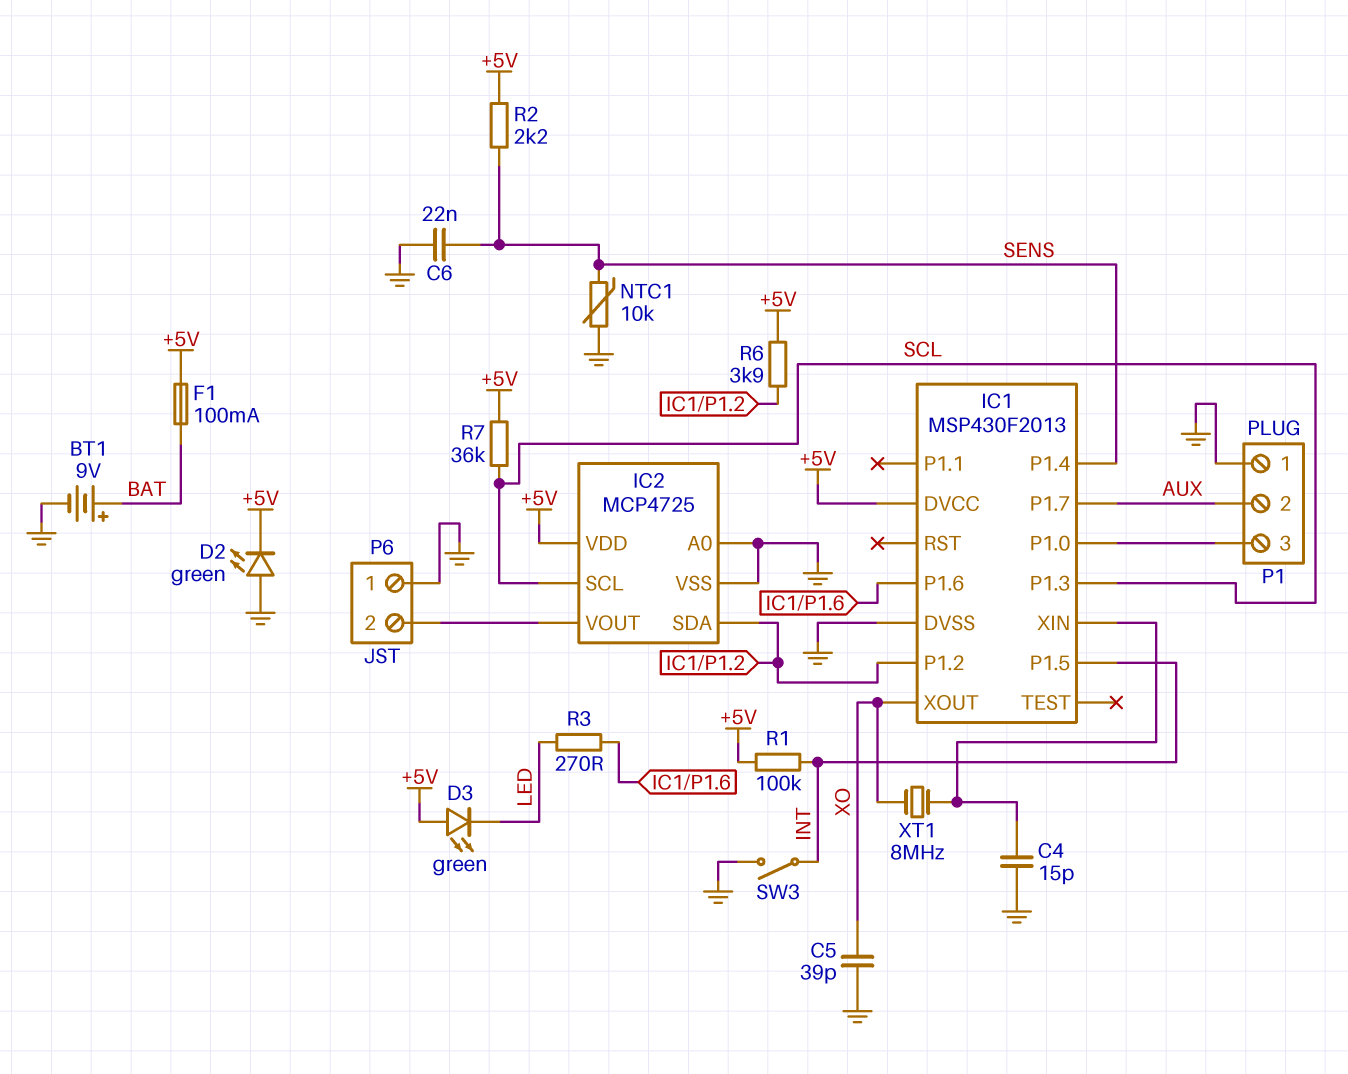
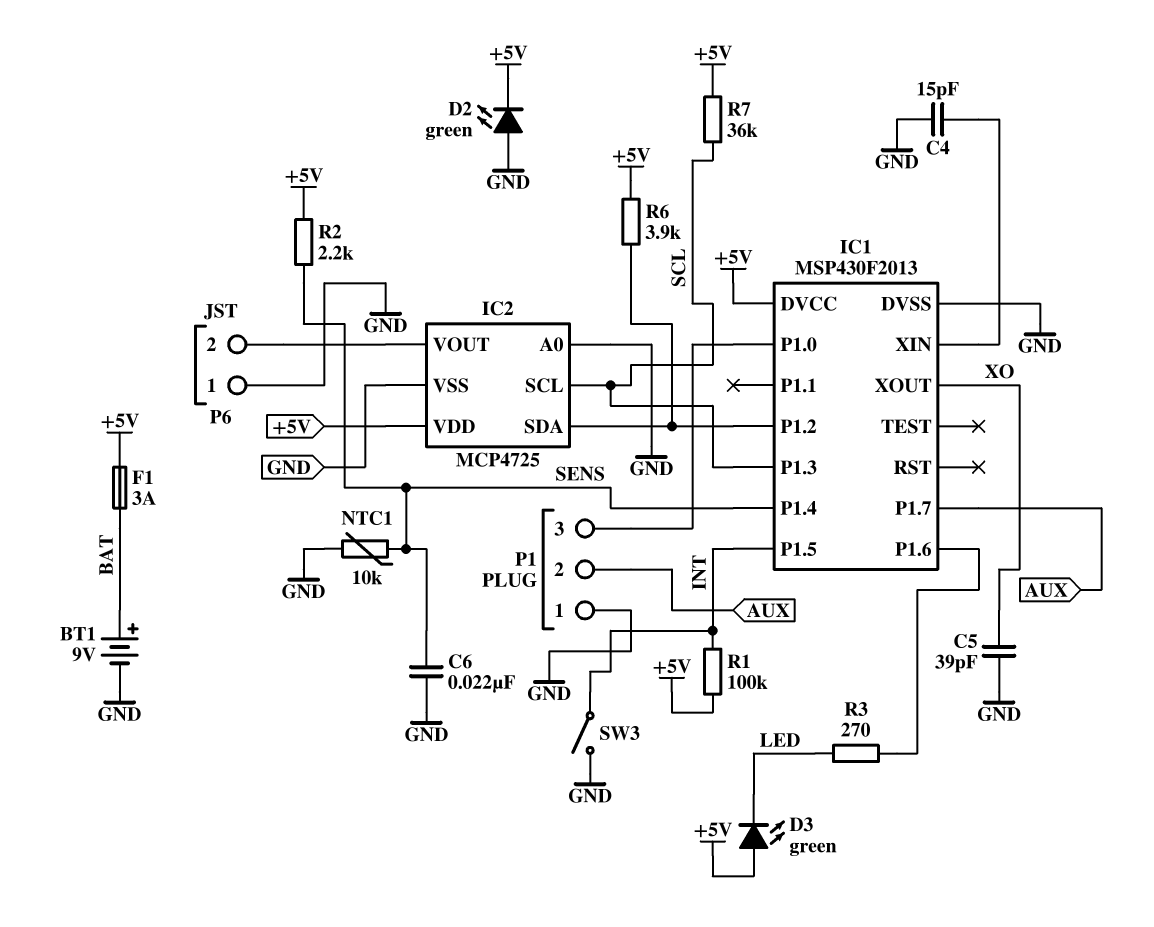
F1: 100mA (+5V, BAT) -> 3A (+5V, BAT)
XT1: 8MHz (IC1/XIN, XO) -> none

